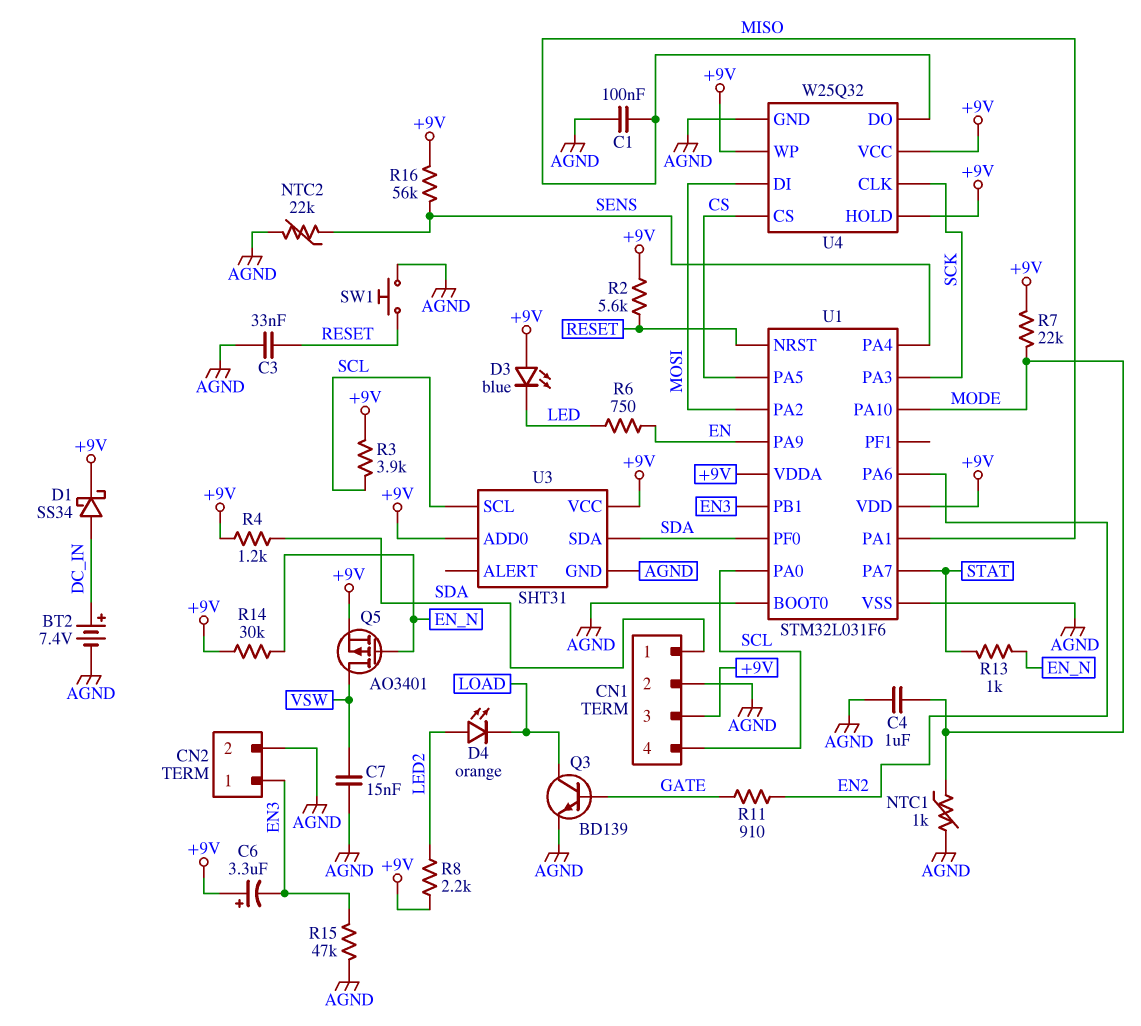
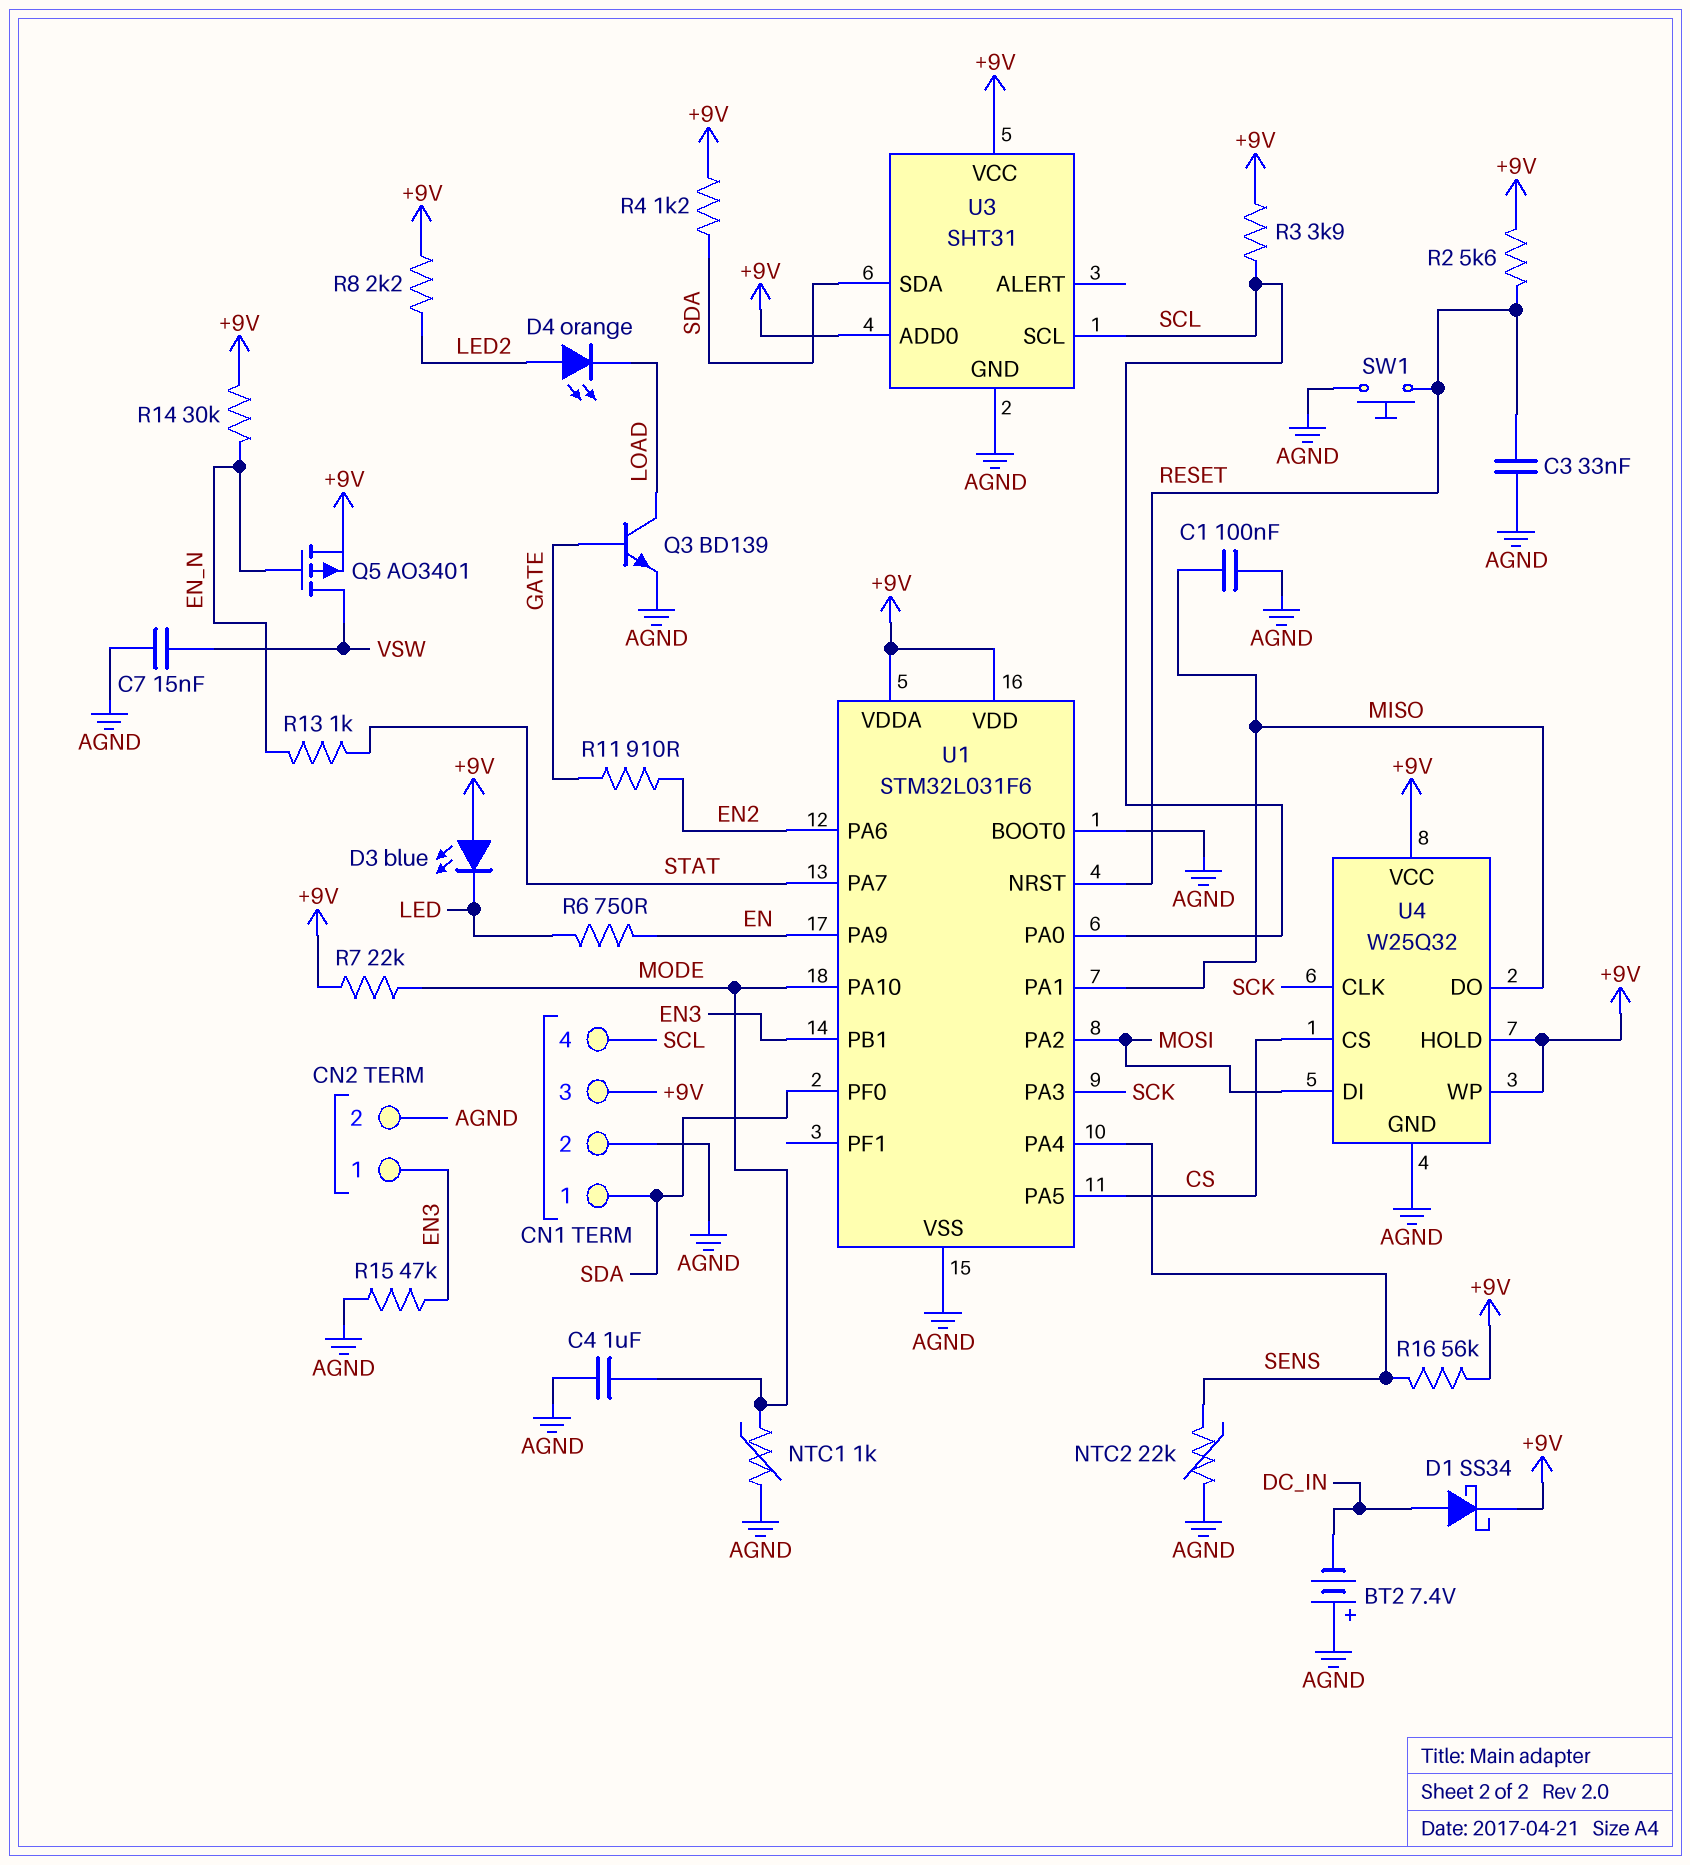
BT2: 7.4V (plus DC_IN, minus AGND) -> 7.4V (plus AGND, minus DC_IN)
C6: 3.3uF (plus +9V, minus EN3) -> none

